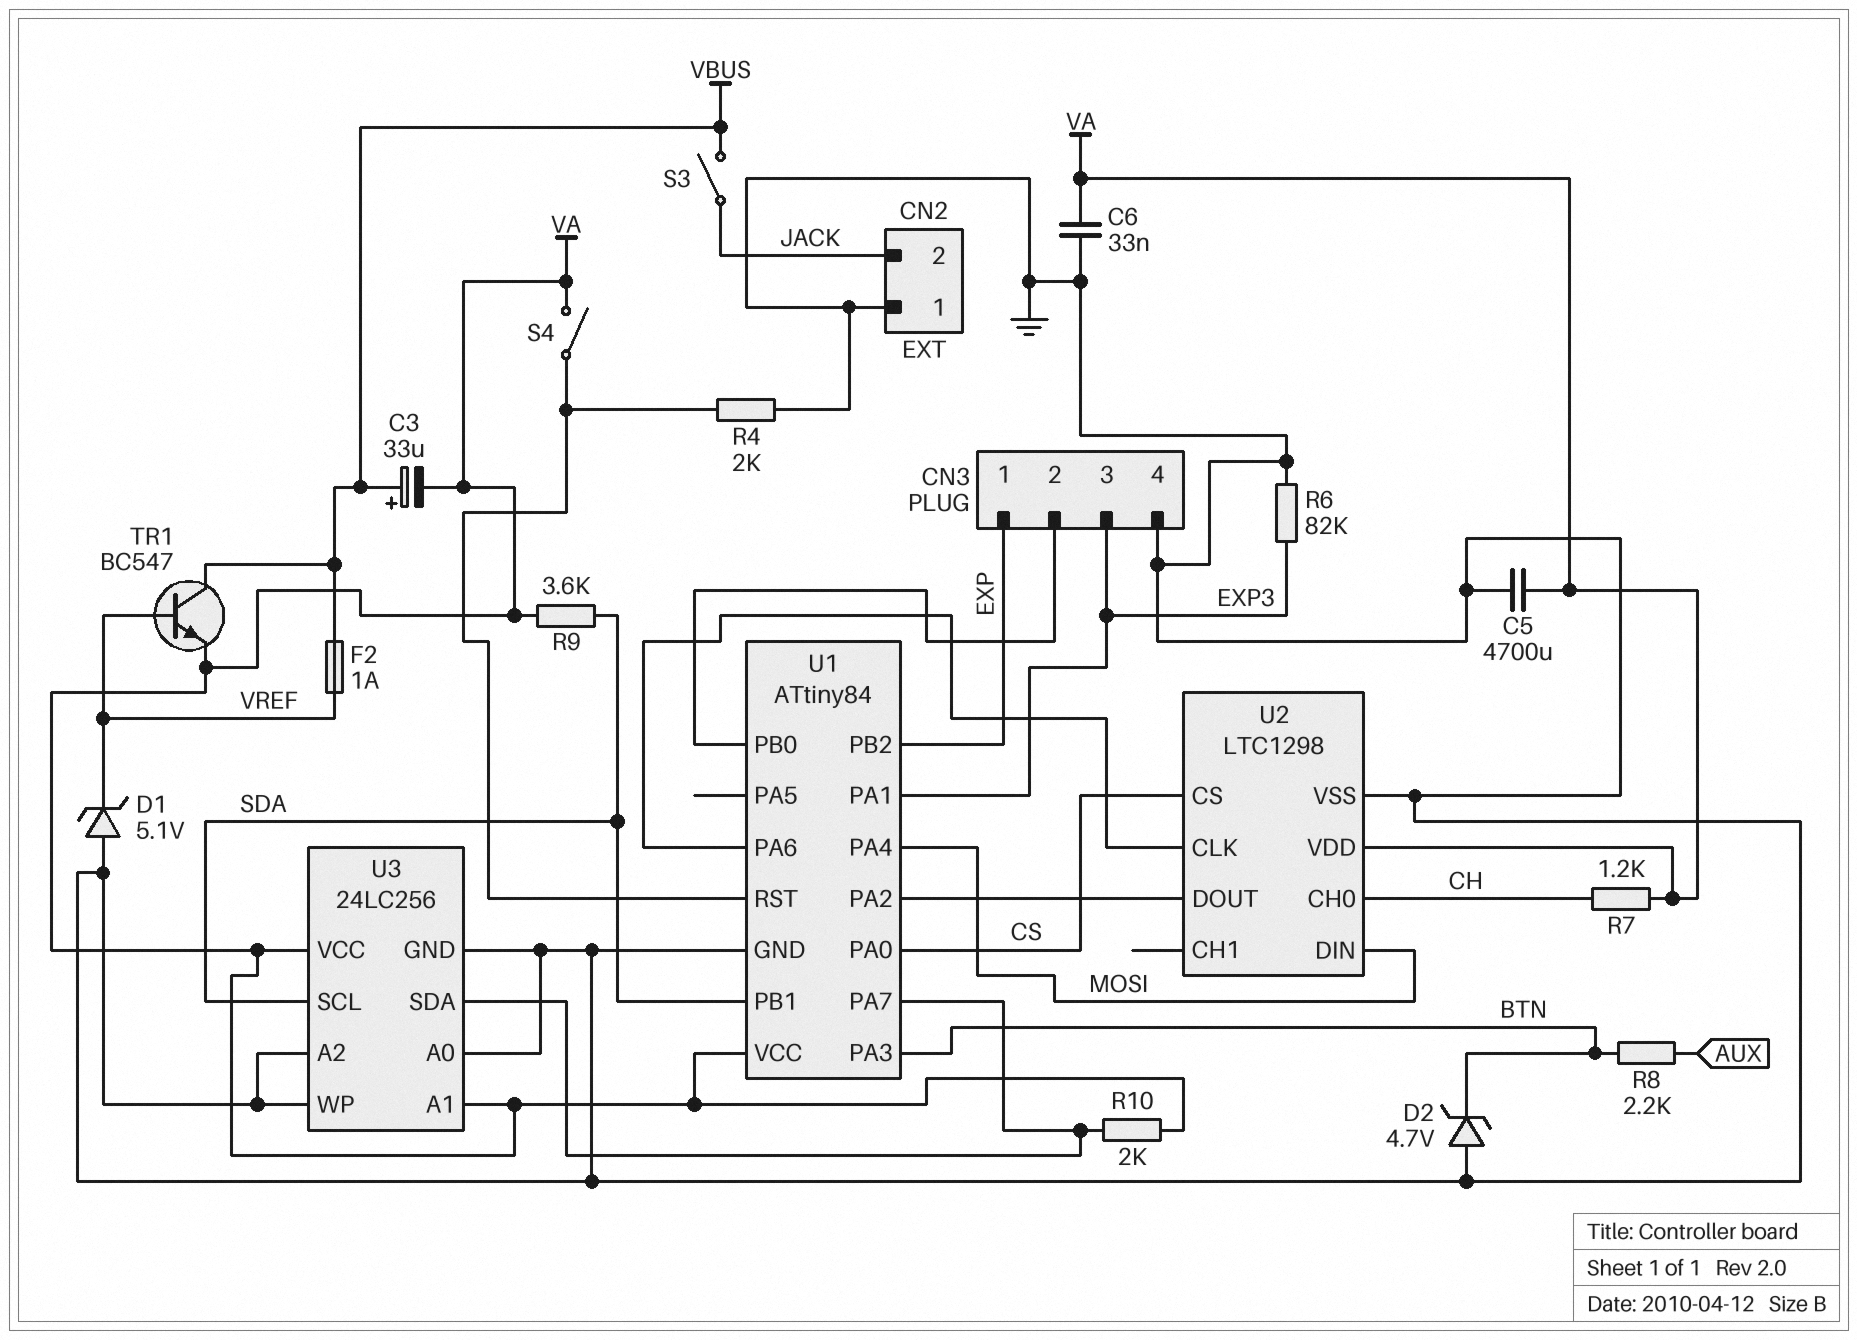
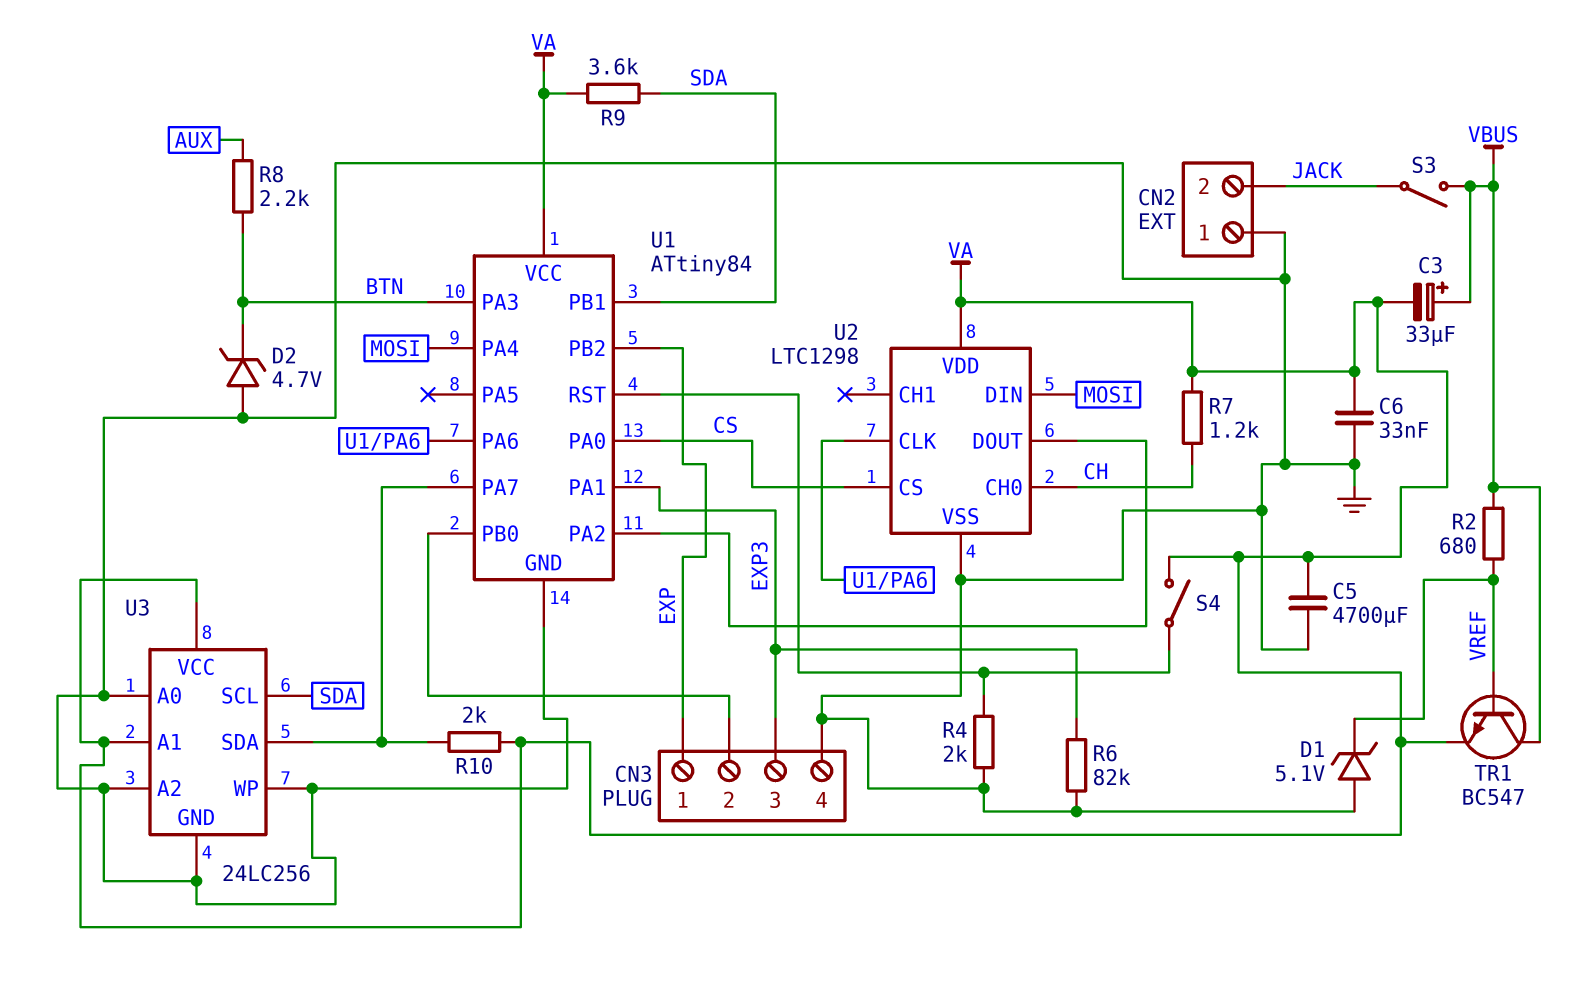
F2: 1A (VBUS, VREF) -> none
R2: none -> 680 (VBUS, VREF)

